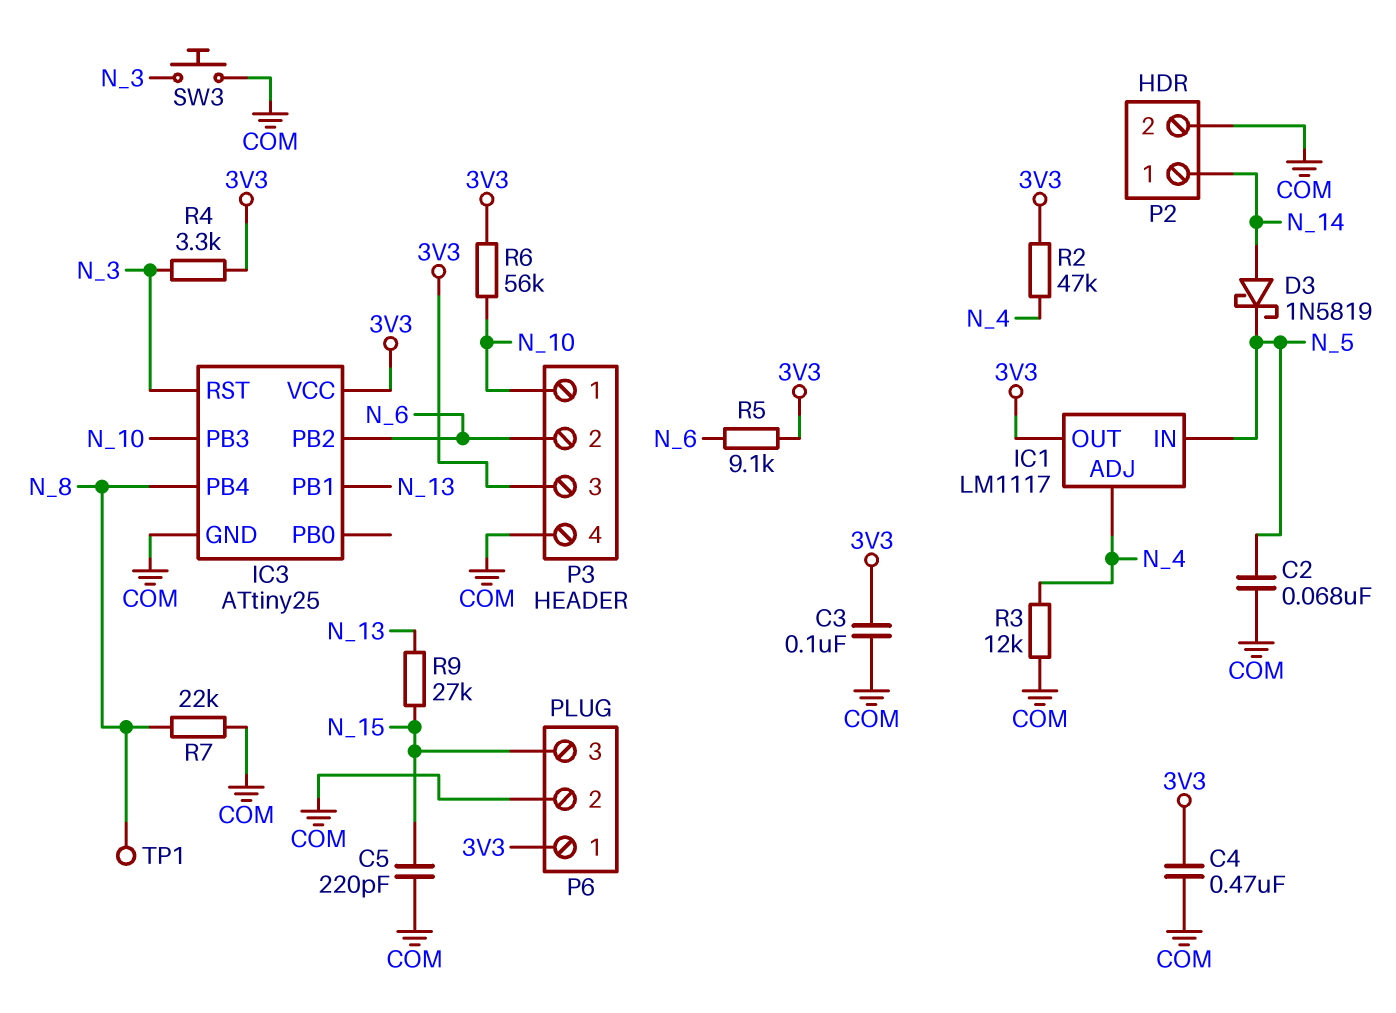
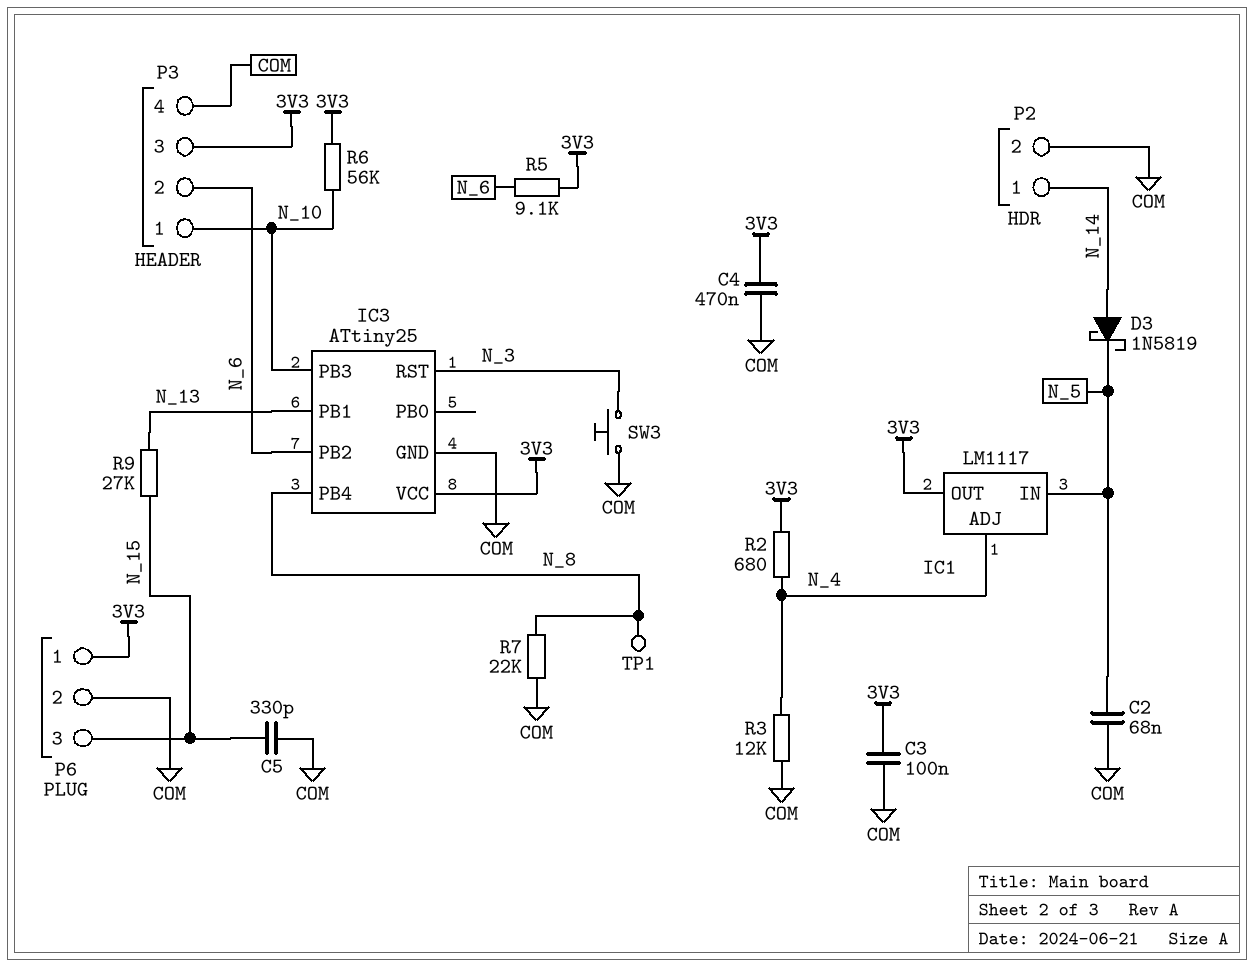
C5: 220pF (COM, N_15) -> 330pF (COM, N_15)
R2: 47k (3V3, N_4) -> 680 (3V3, N_4)
R4: 3.3k (3V3, N_3) -> none

